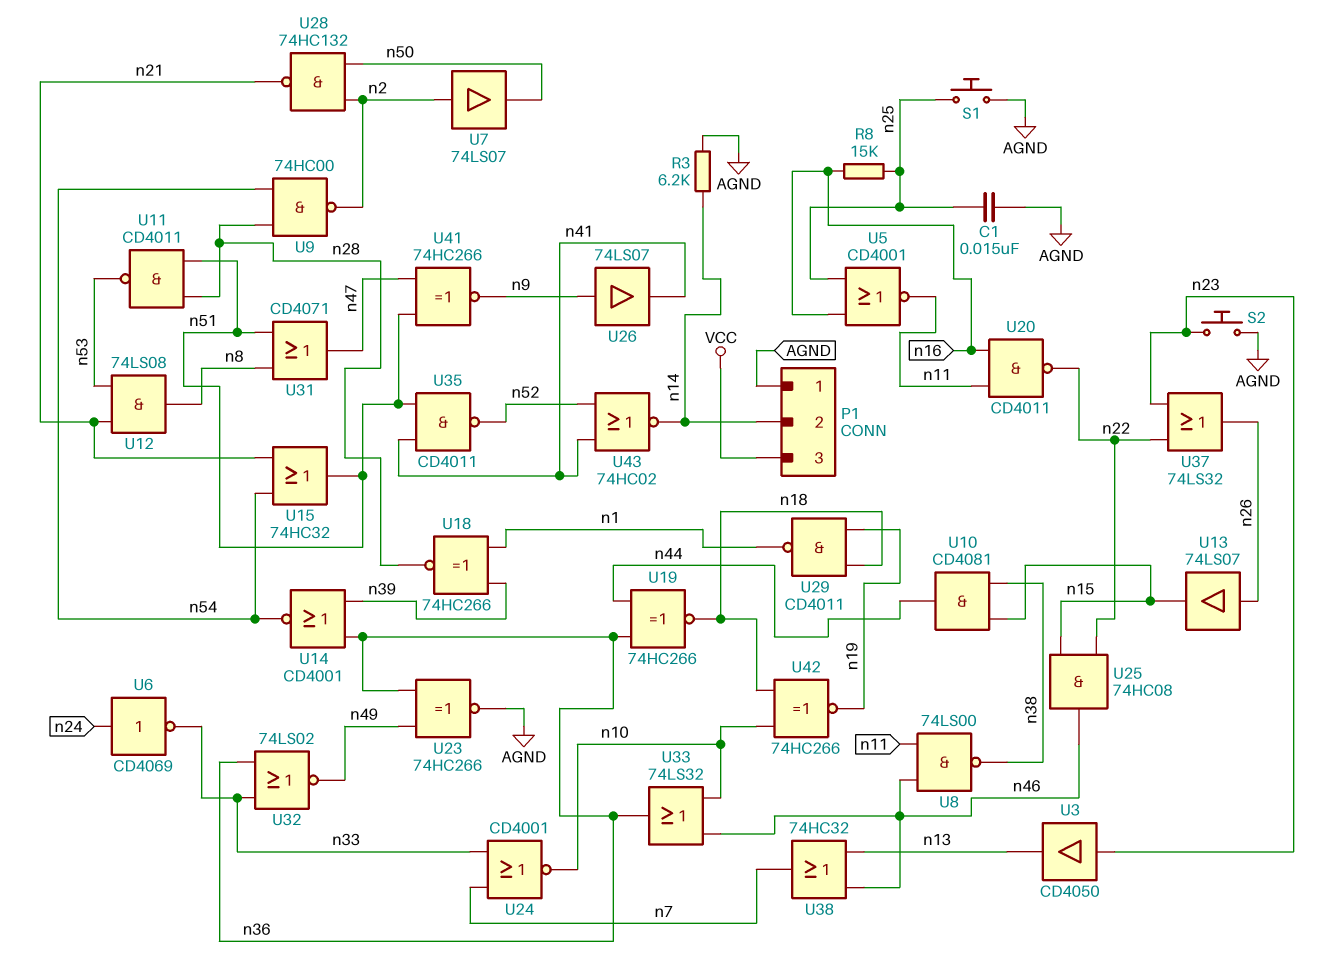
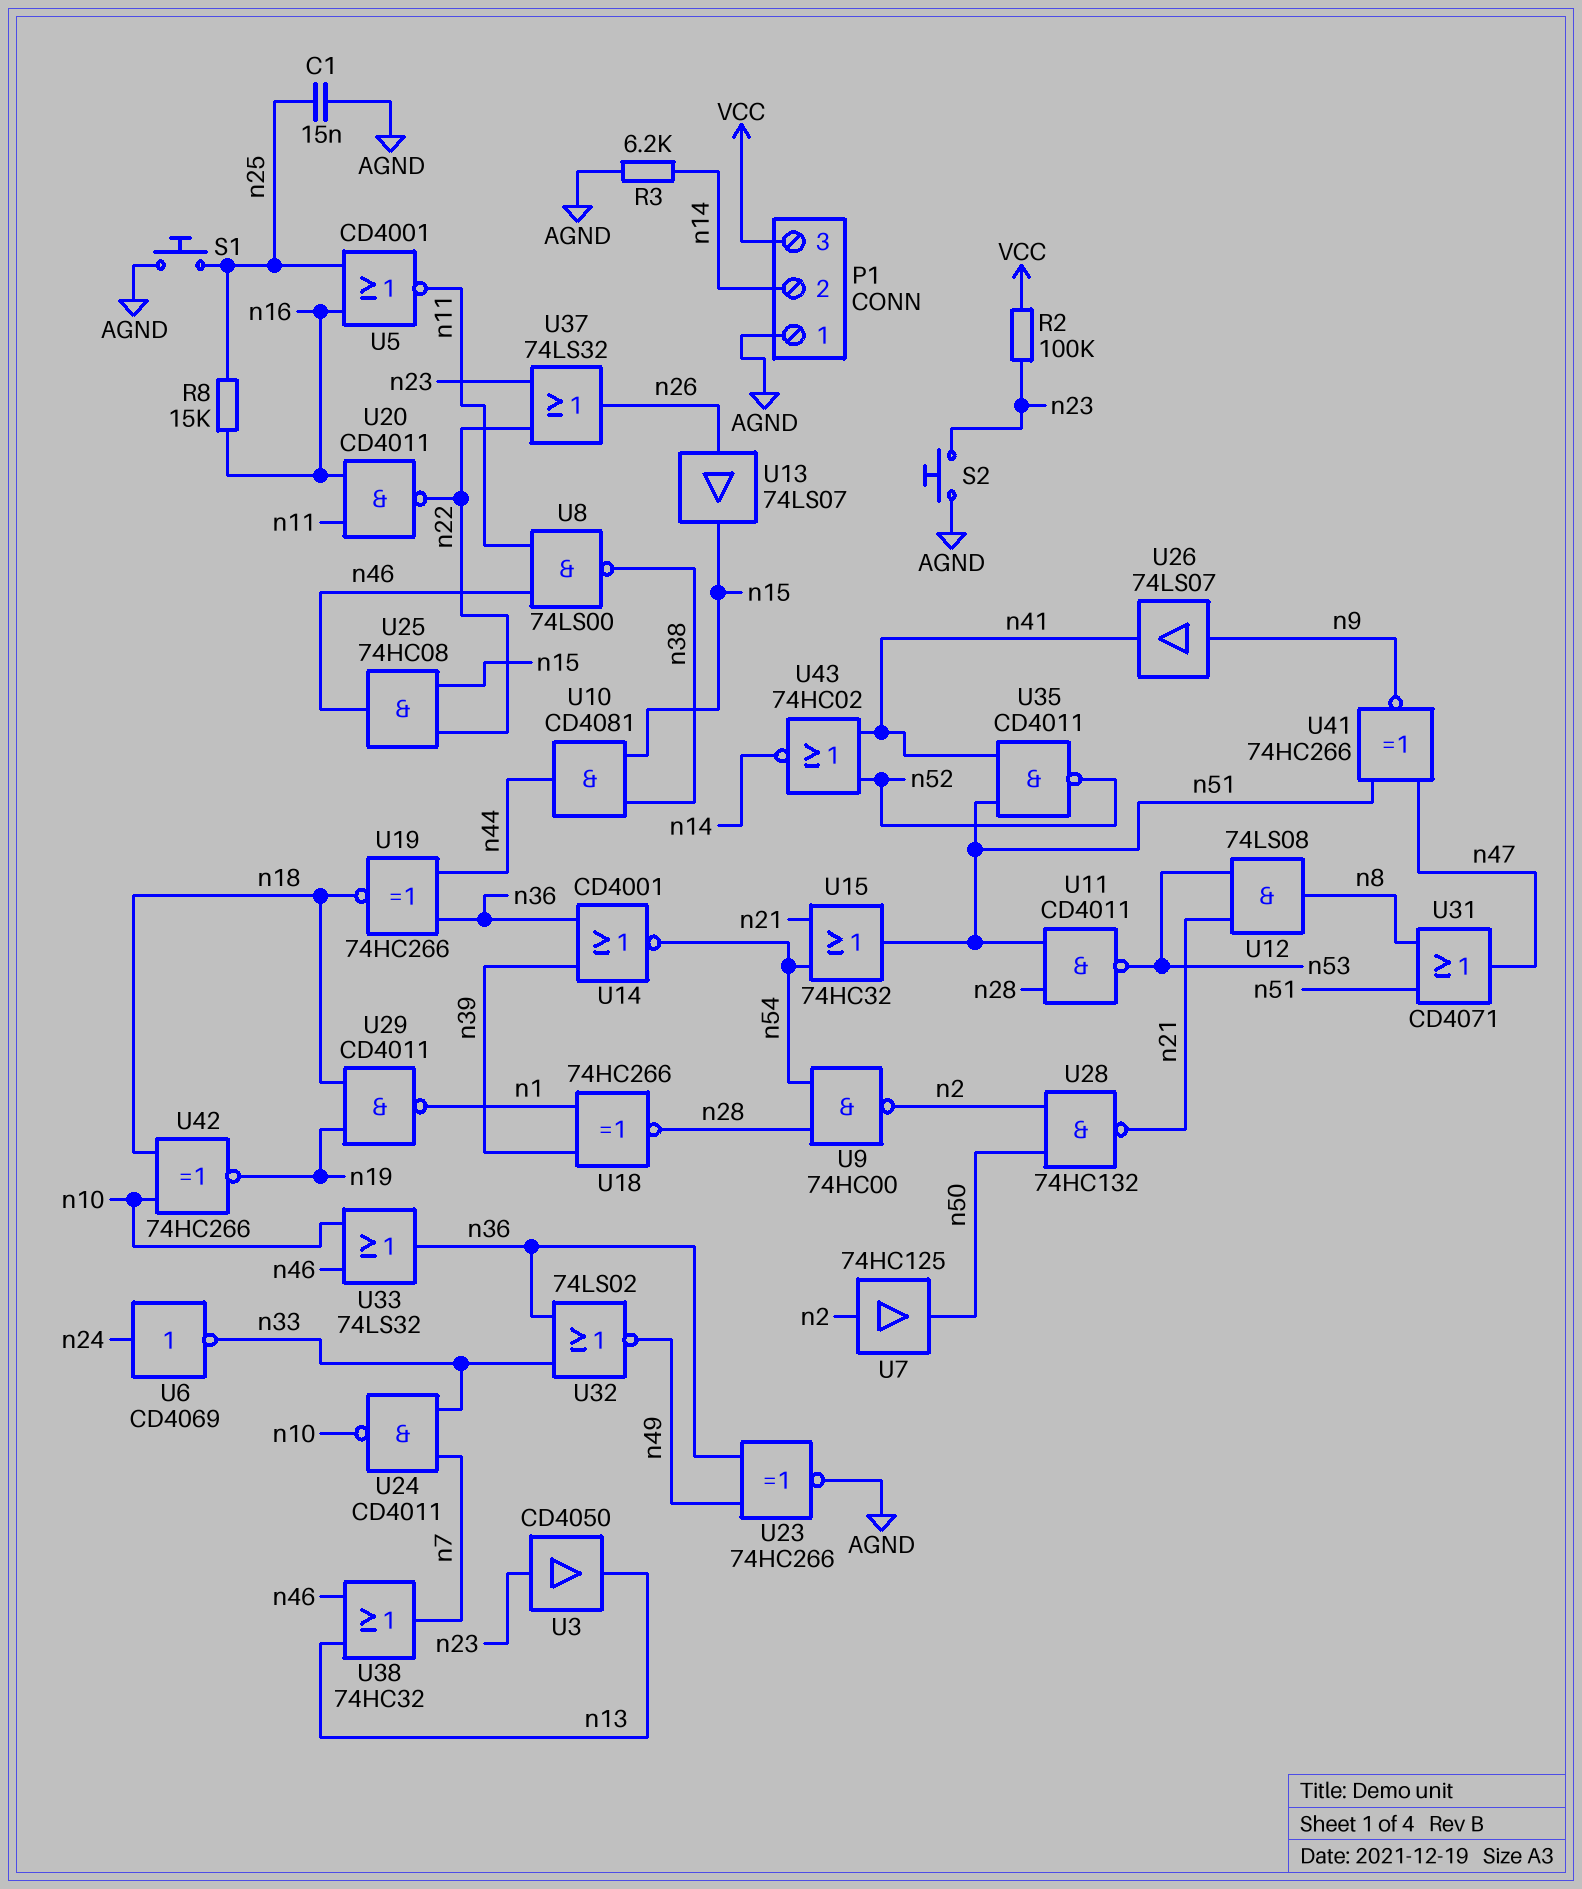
R2: none -> 100k (VCC, n23)
U7: buffer 74LS07 (in n2, out n50) -> buffer 74HC125 (in n2, out n50)
U24: NOR CD4001 (in n7, in n33, out n10) -> NAND CD4011 (in n7, in n33, out n10)

